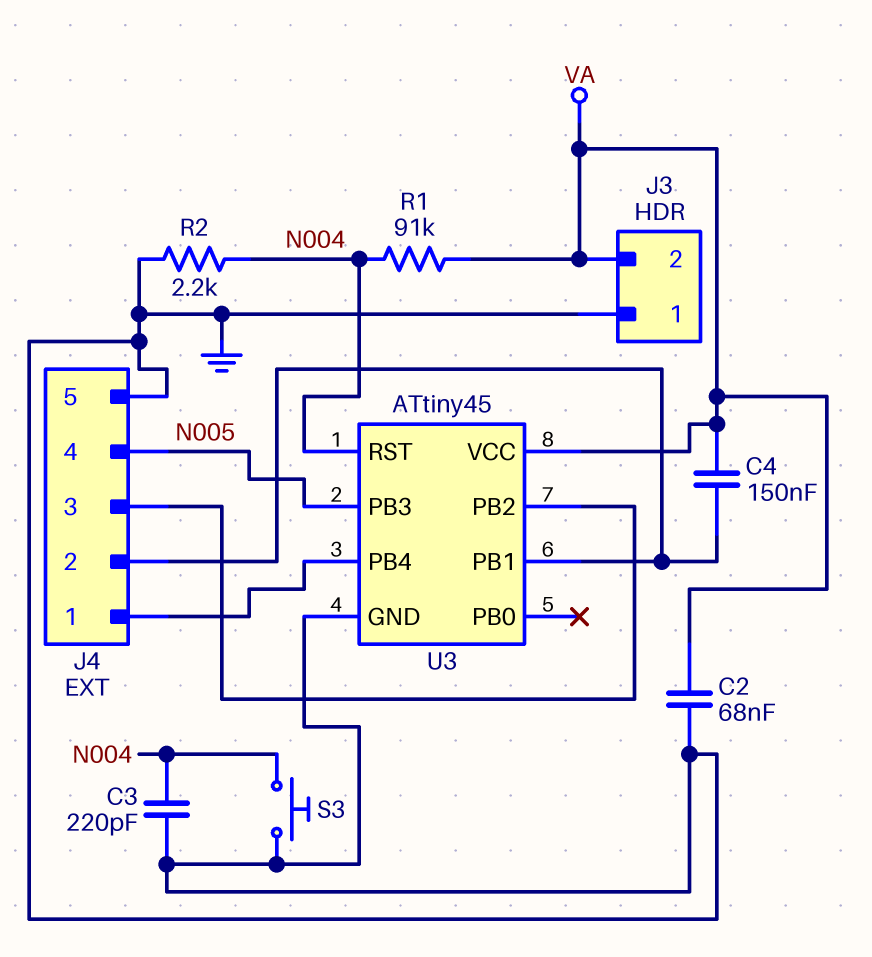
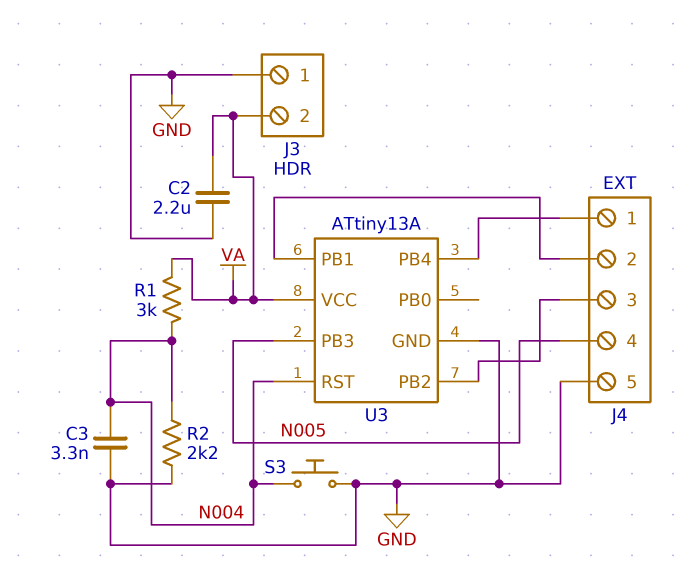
C2: 68nF (GND, VA) -> 2.2uF (GND, VA)
C3: 220pF (GND, N004) -> 3.3nF (GND, N004)
C4: 150nF (J4/2, VA) -> none
R1: 91k (N004, VA) -> 3k (N004, VA)
U3: ATtiny45 -> ATtiny13A

